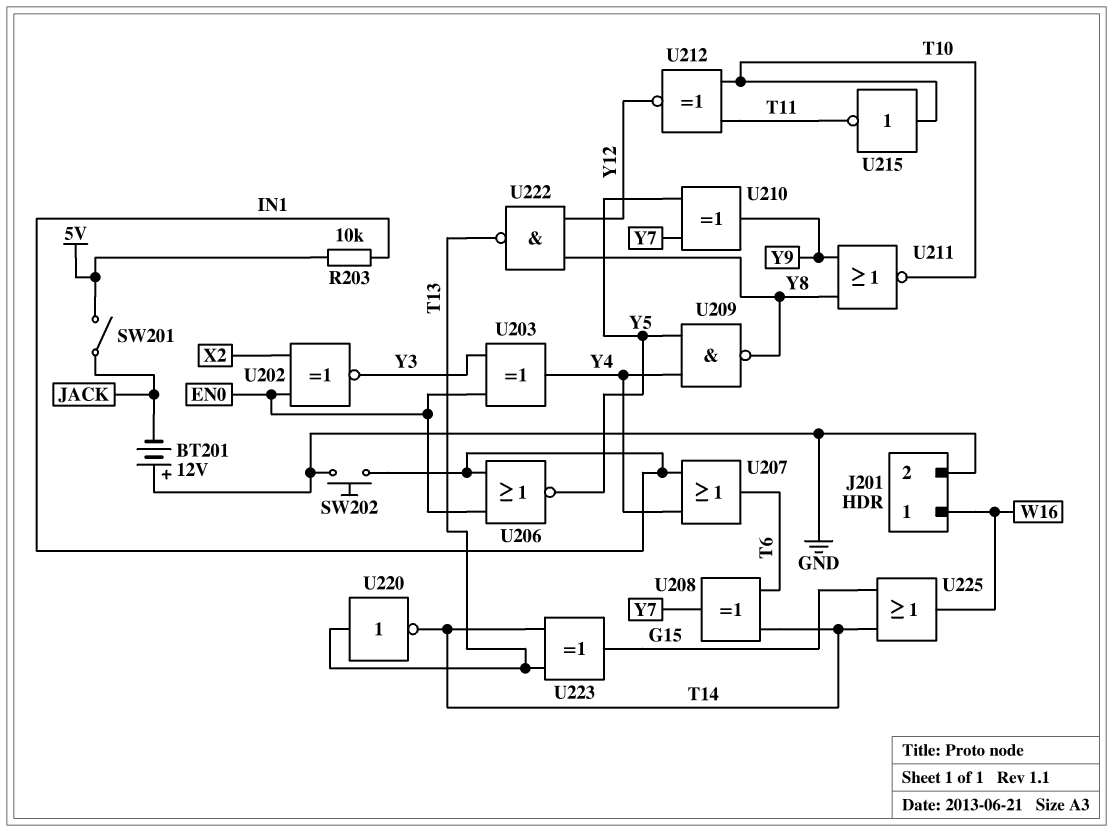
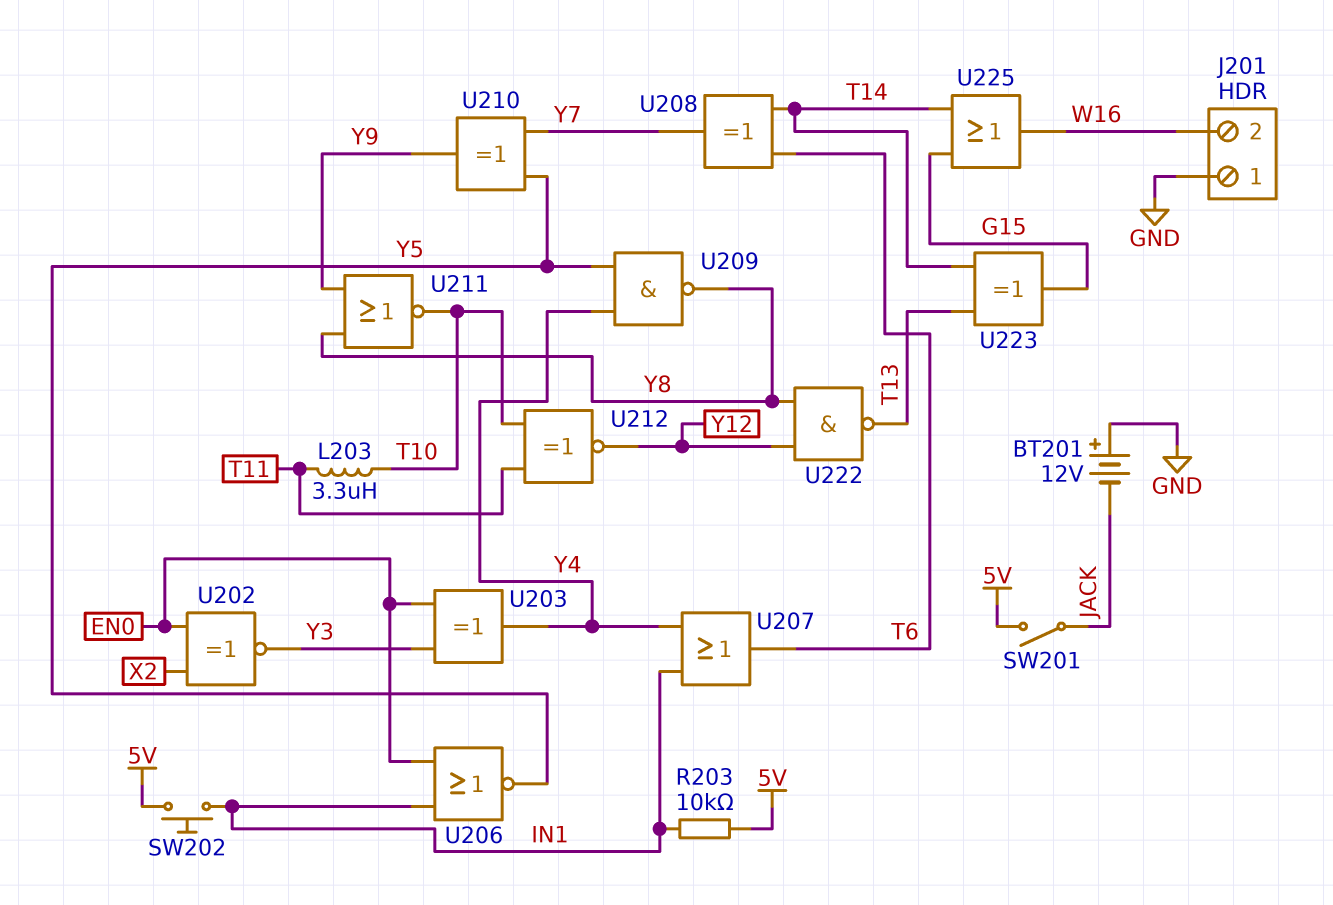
J201 pin 1: W16 -> GND
J201 pin 2: GND -> W16
L203: none -> 3.3uH (T10, T11)
SW202: button (GND, IN1) -> button (5V, IN1)
U215: NOT (in T10, out T11) -> none
U220: NOT (in T13, out T14) -> none

